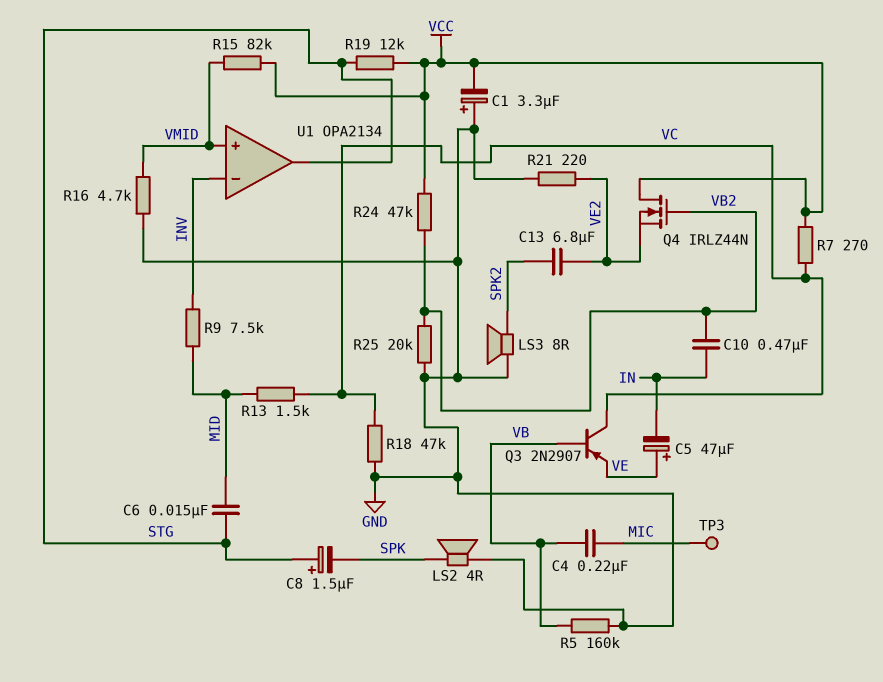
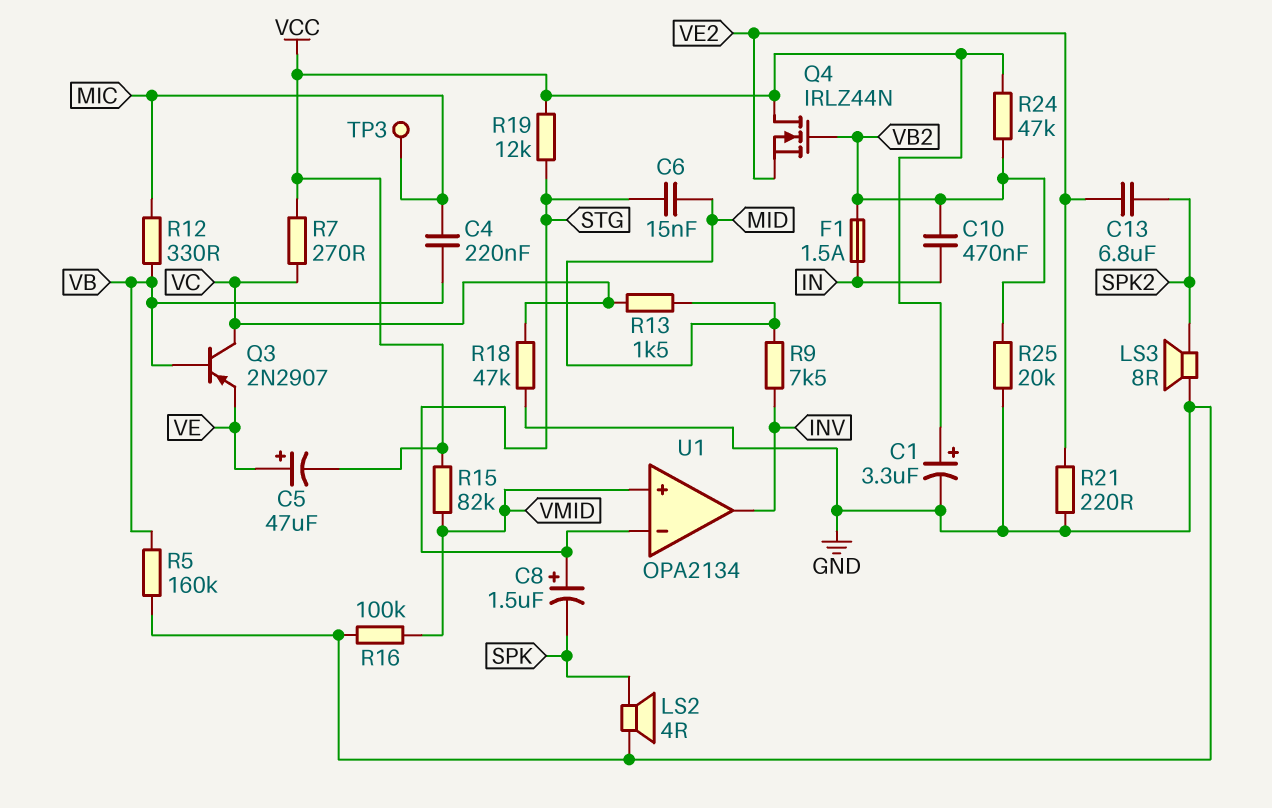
C1: 3.3uF (plus GND, minus VCC) -> 3.3uF (plus VCC, minus GND)
C5: 47uF (plus VE, minus IN) -> 47uF (plus VE, minus VCC)
F1: none -> 1.5A (IN, VB2)
R12: none -> 330 (MIC, VB)
R16: 4.7k (GND, VMID) -> 100k (GND, VMID)
U1 pin in-: INV -> STG
U1 pin out: STG -> INV

